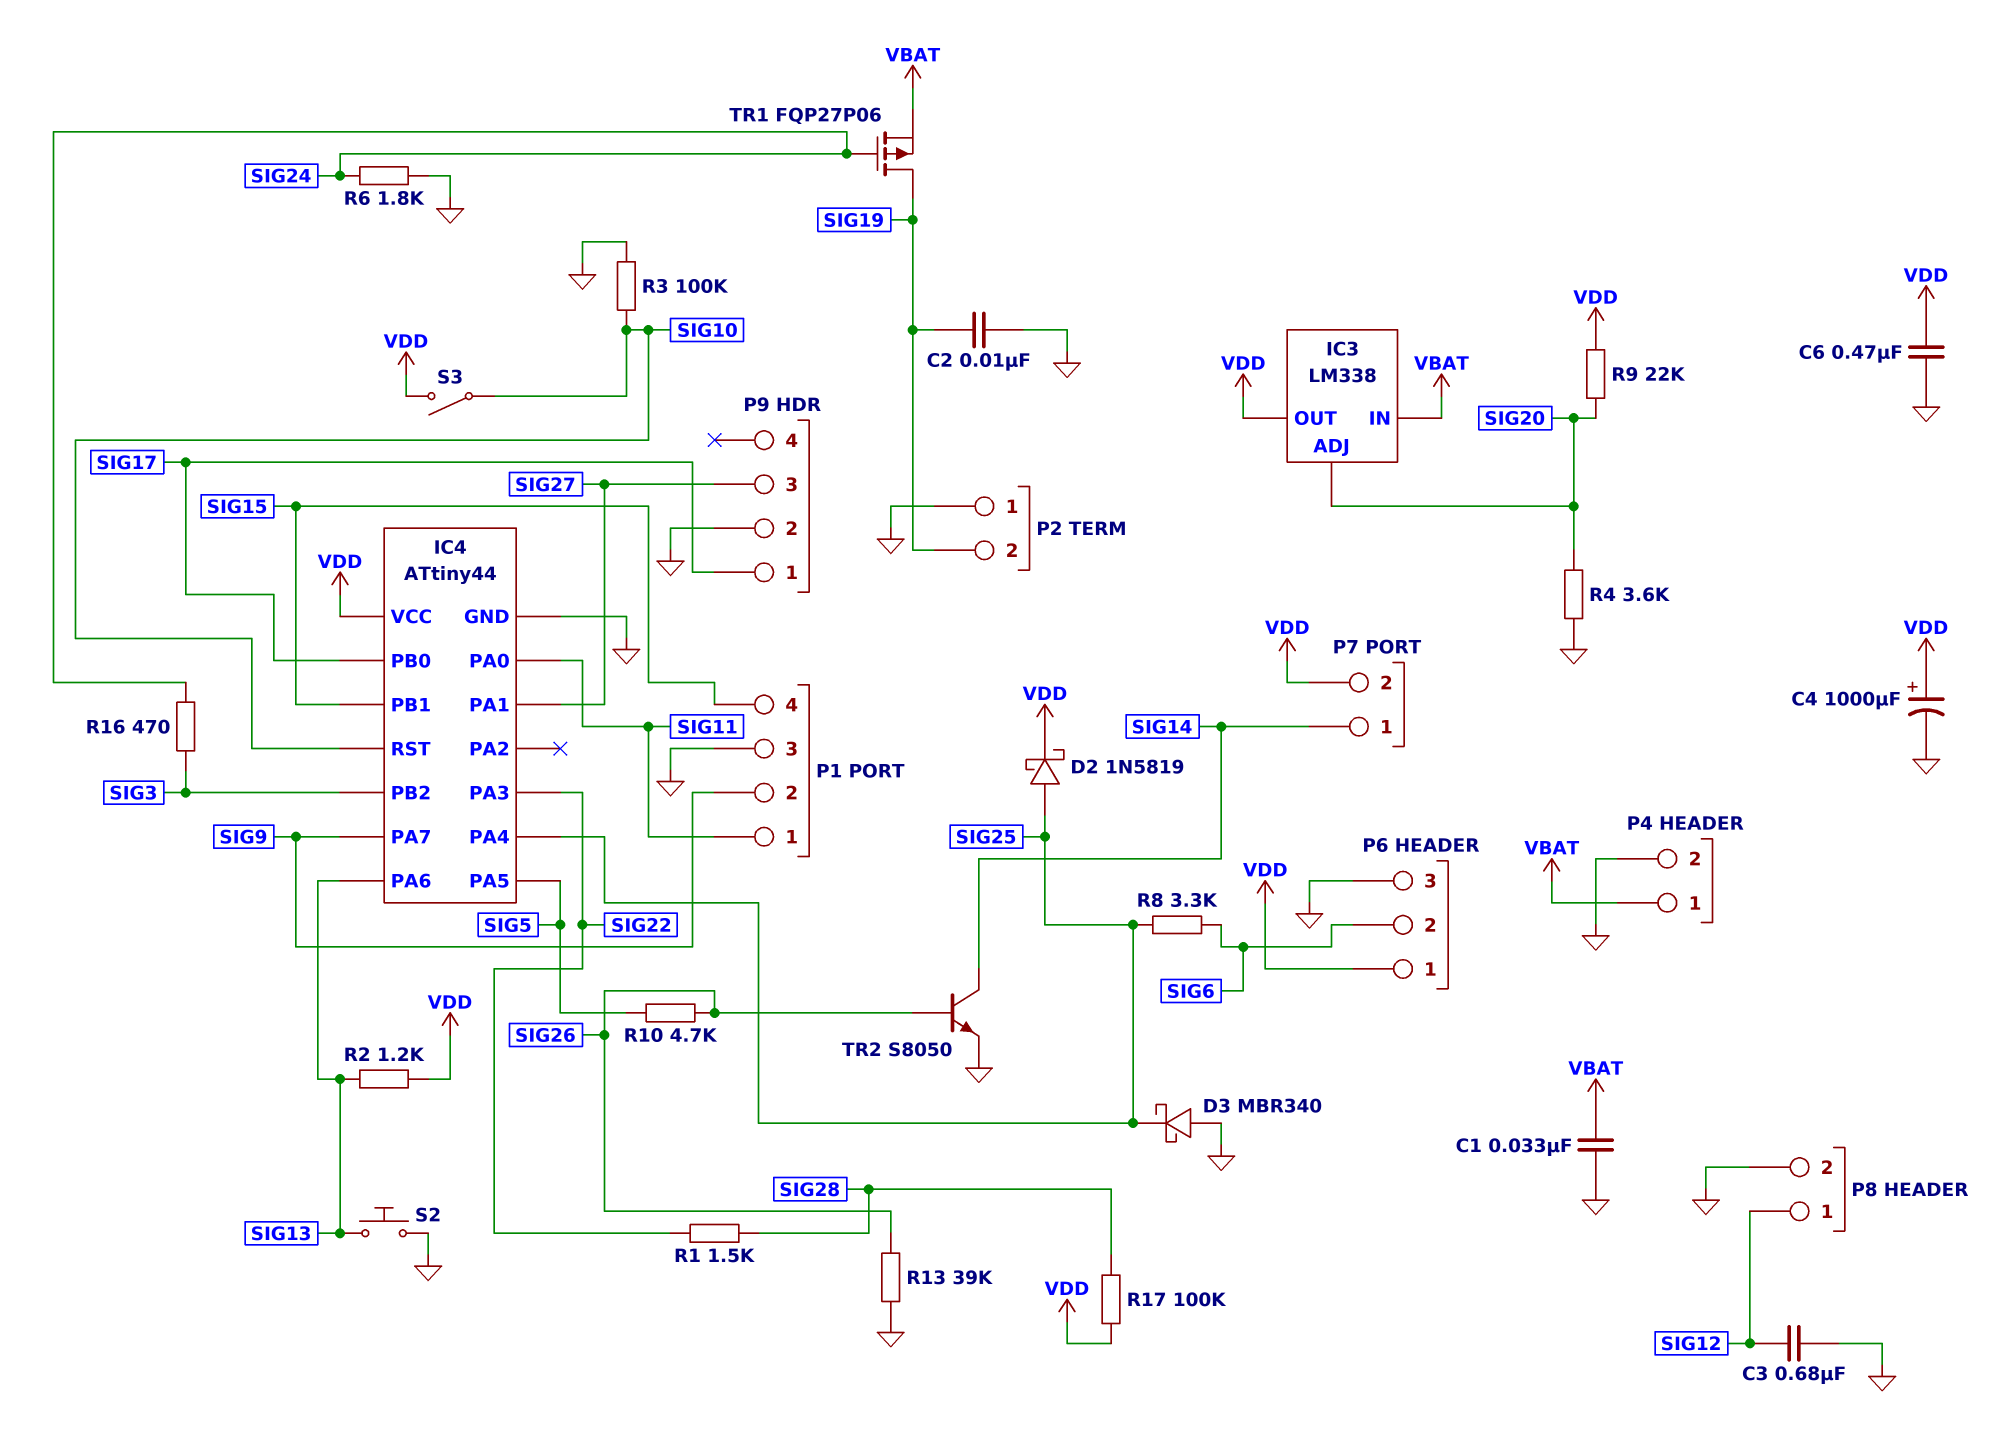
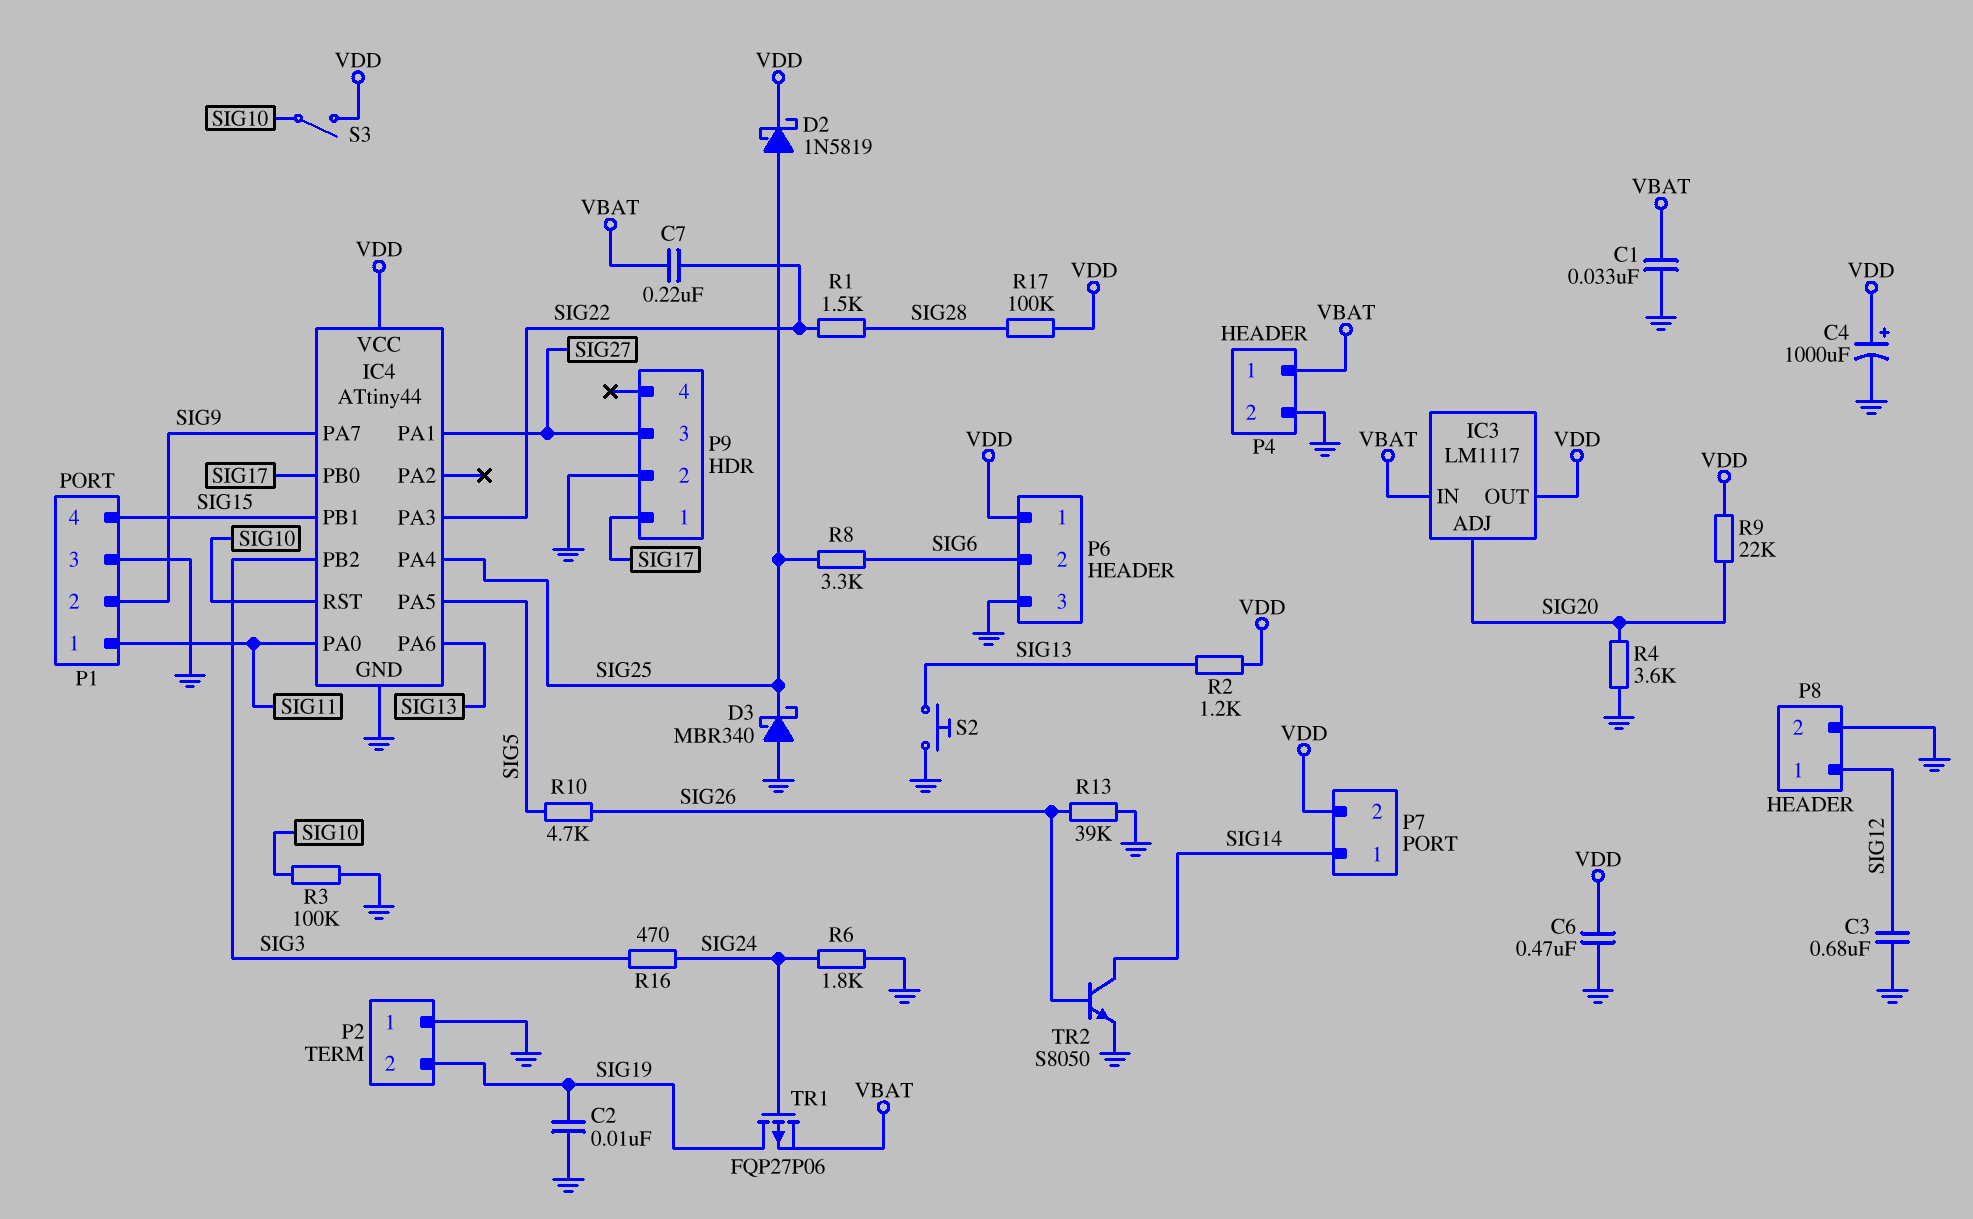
C7: none -> 220nF (SIG22, VBAT)
IC3: LM338 -> LM1117

